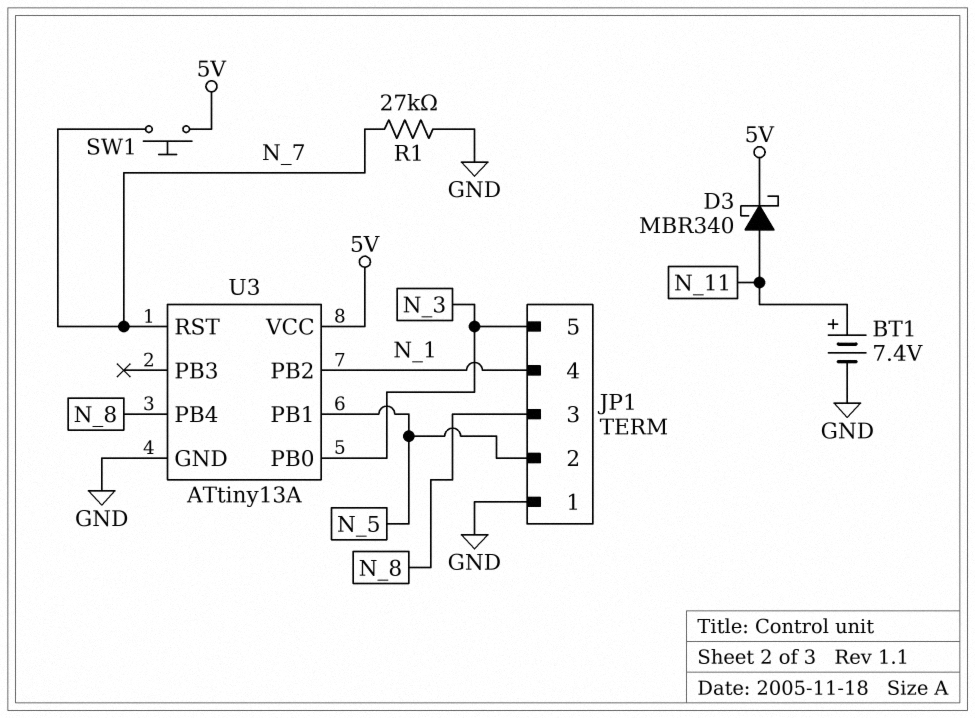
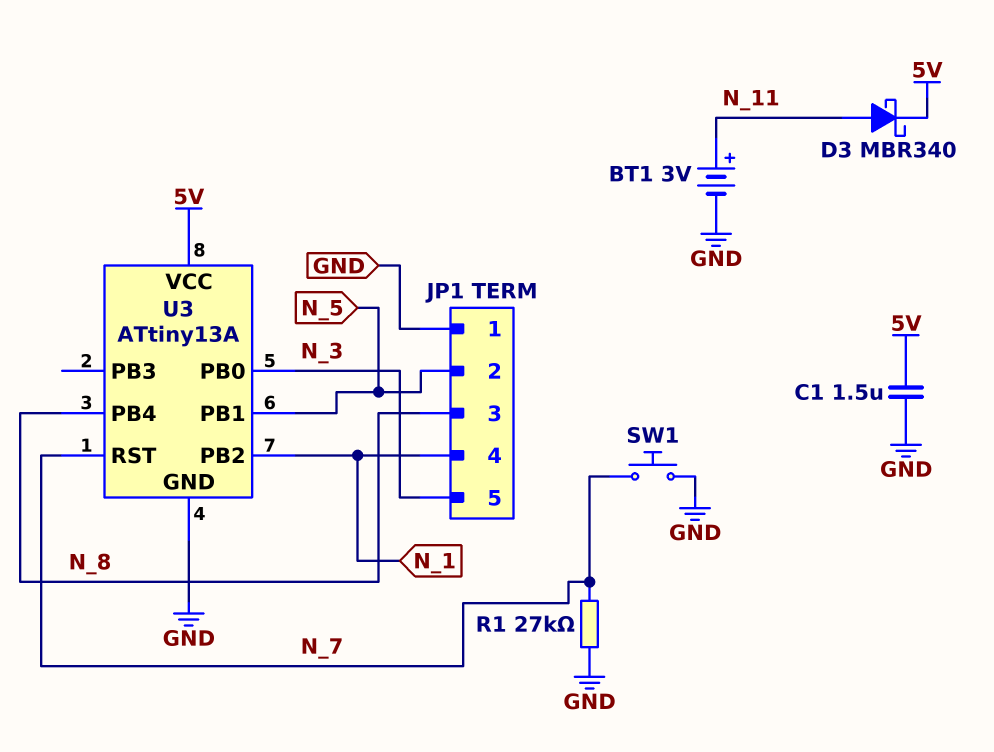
BT1: 7.4V (plus N_11, minus GND) -> 3V (plus N_11, minus GND)
C1: none -> 1.5uF (5V, GND)
SW1: button (5V, N_7) -> button (GND, N_7)

